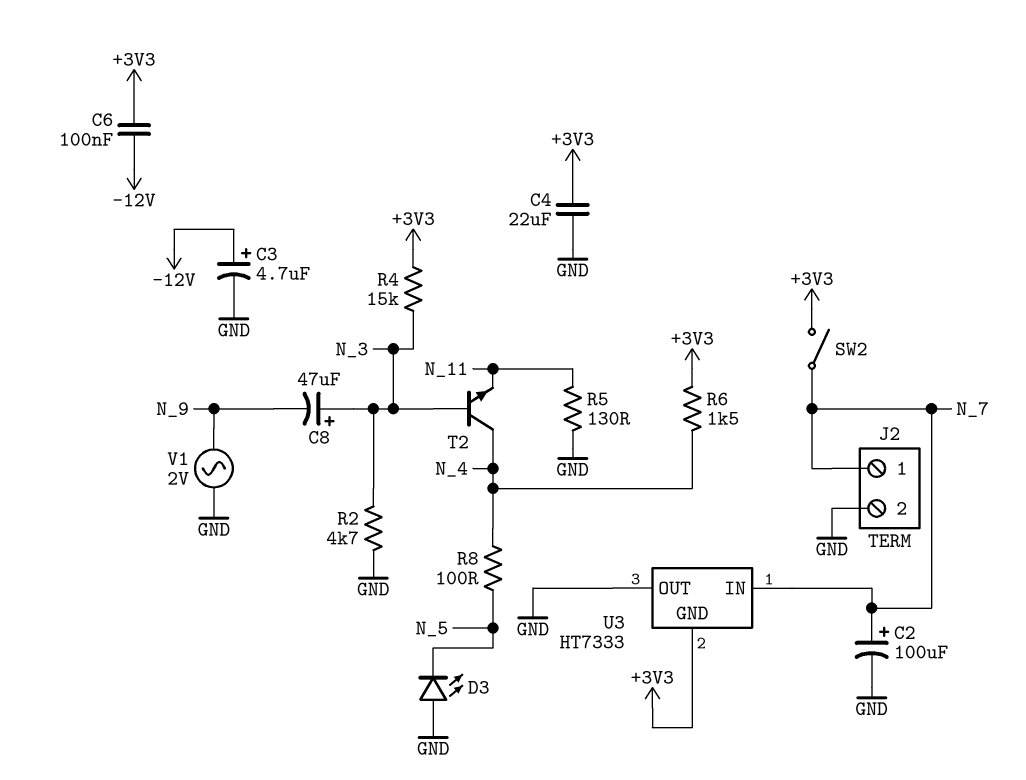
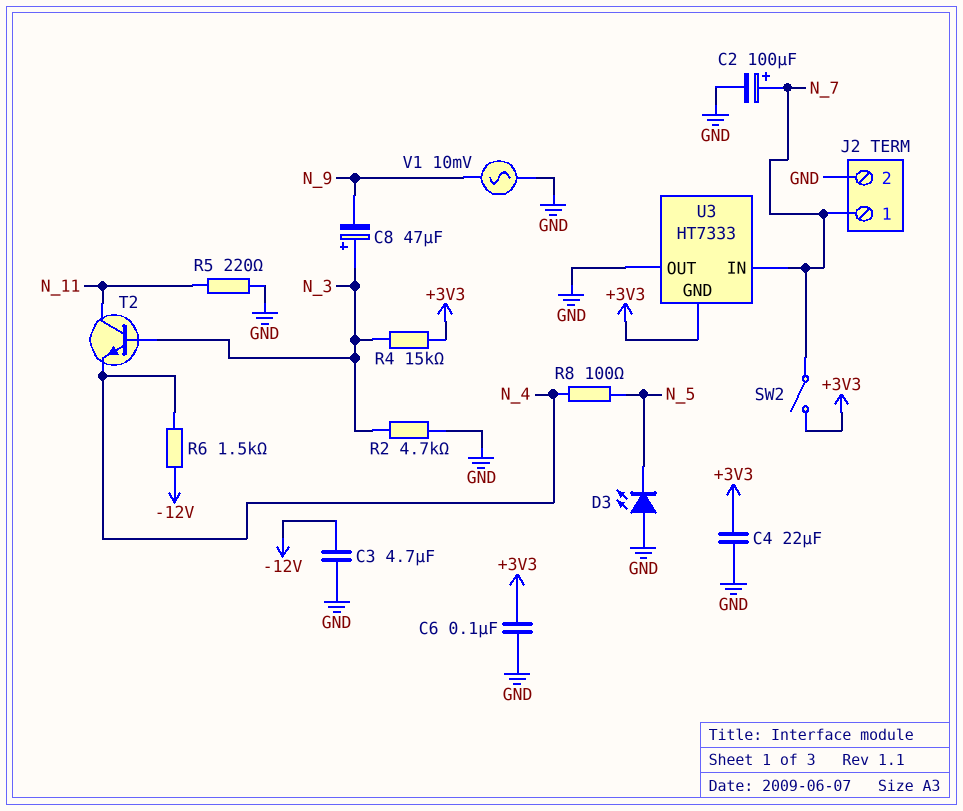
C3: 4.7uF (plus -12V, minus GND) -> 4.7uF (-12V, GND)
C6: 100nF (+3V3, -12V) -> 100nF (+3V3, GND)
R5: 130 (GND, N_11) -> 220 (GND, N_11)
R6: 1.5k (+3V3, N_4) -> 1.5k (-12V, N_4)
T2: NPN (B N_3, C N_4, E N_11) -> NPN (B N_3, C N_11, E N_4)
V1: AC 2V (GND, N_9) -> AC 10mV (GND, N_9)

